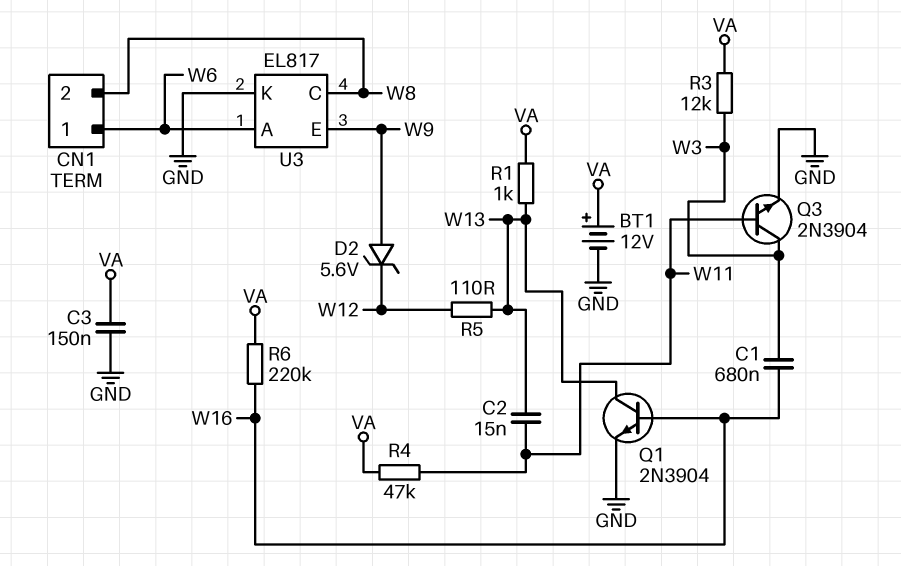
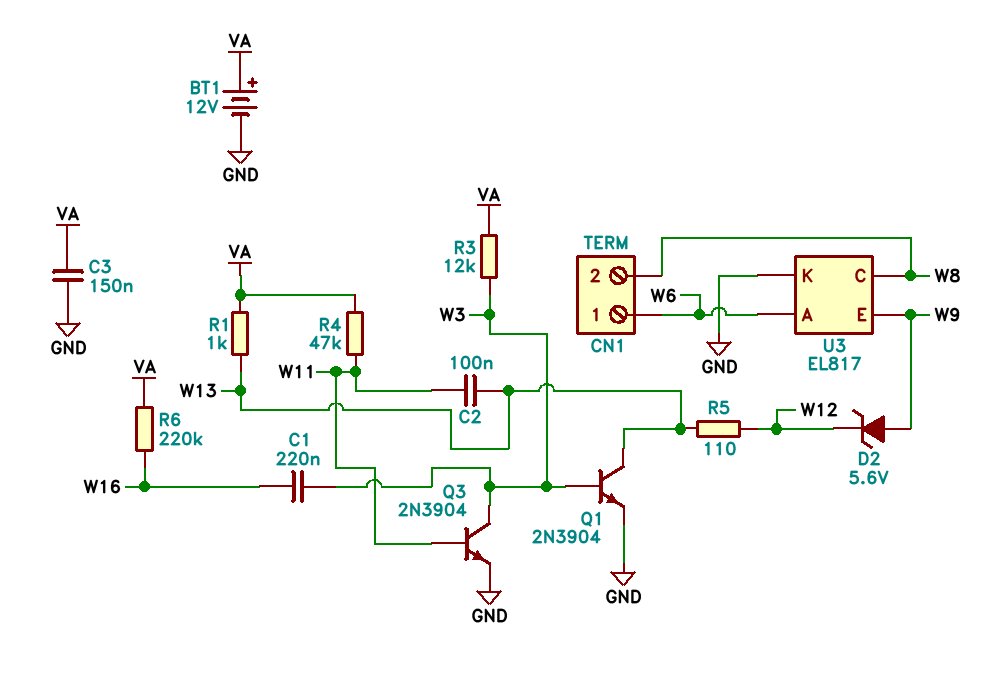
C1: 680nF (W3, W16) -> 220nF (W3, W16)
C2: 15nF (W11, W13) -> 100nF (W11, W13)
Q1: NPN 2N3904 (B W16, C W13, E GND) -> NPN 2N3904 (B W3, C W13, E GND)

